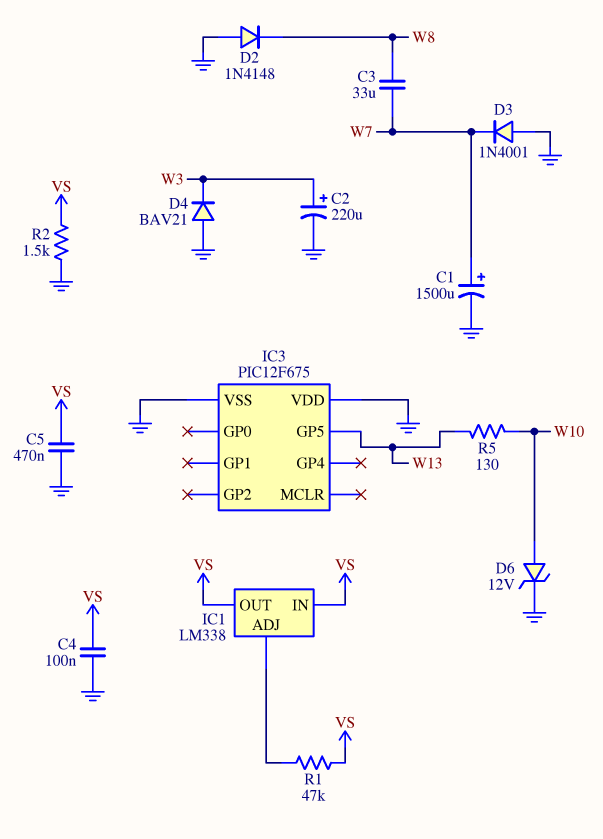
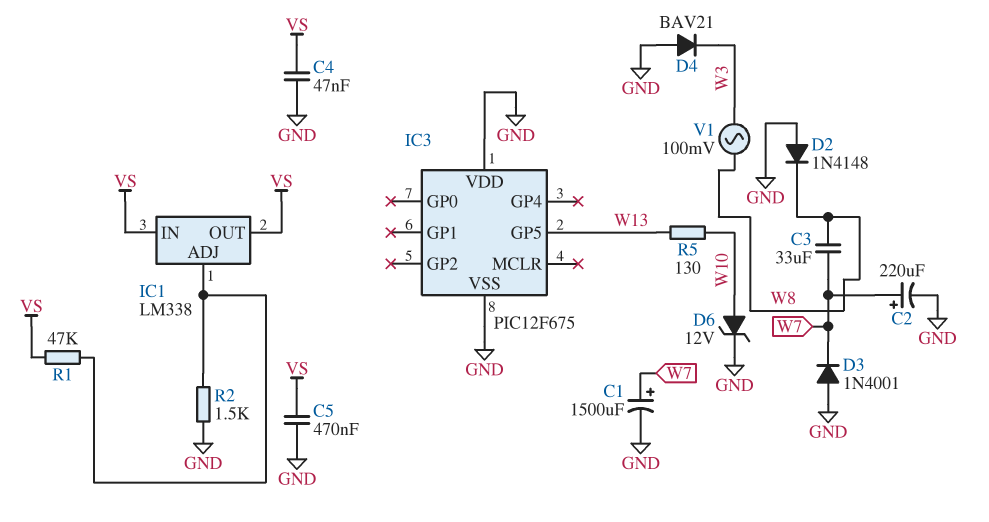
C2: 220uF (plus W3, minus GND) -> 220uF (plus W7, minus GND)
C4: 100nF (GND, VS) -> 47nF (GND, VS)
R2: 1.5k (GND, VS) -> 1.5k (GND, IC1/ADJ)
V1: none -> AC 100mV (W3, W8)

